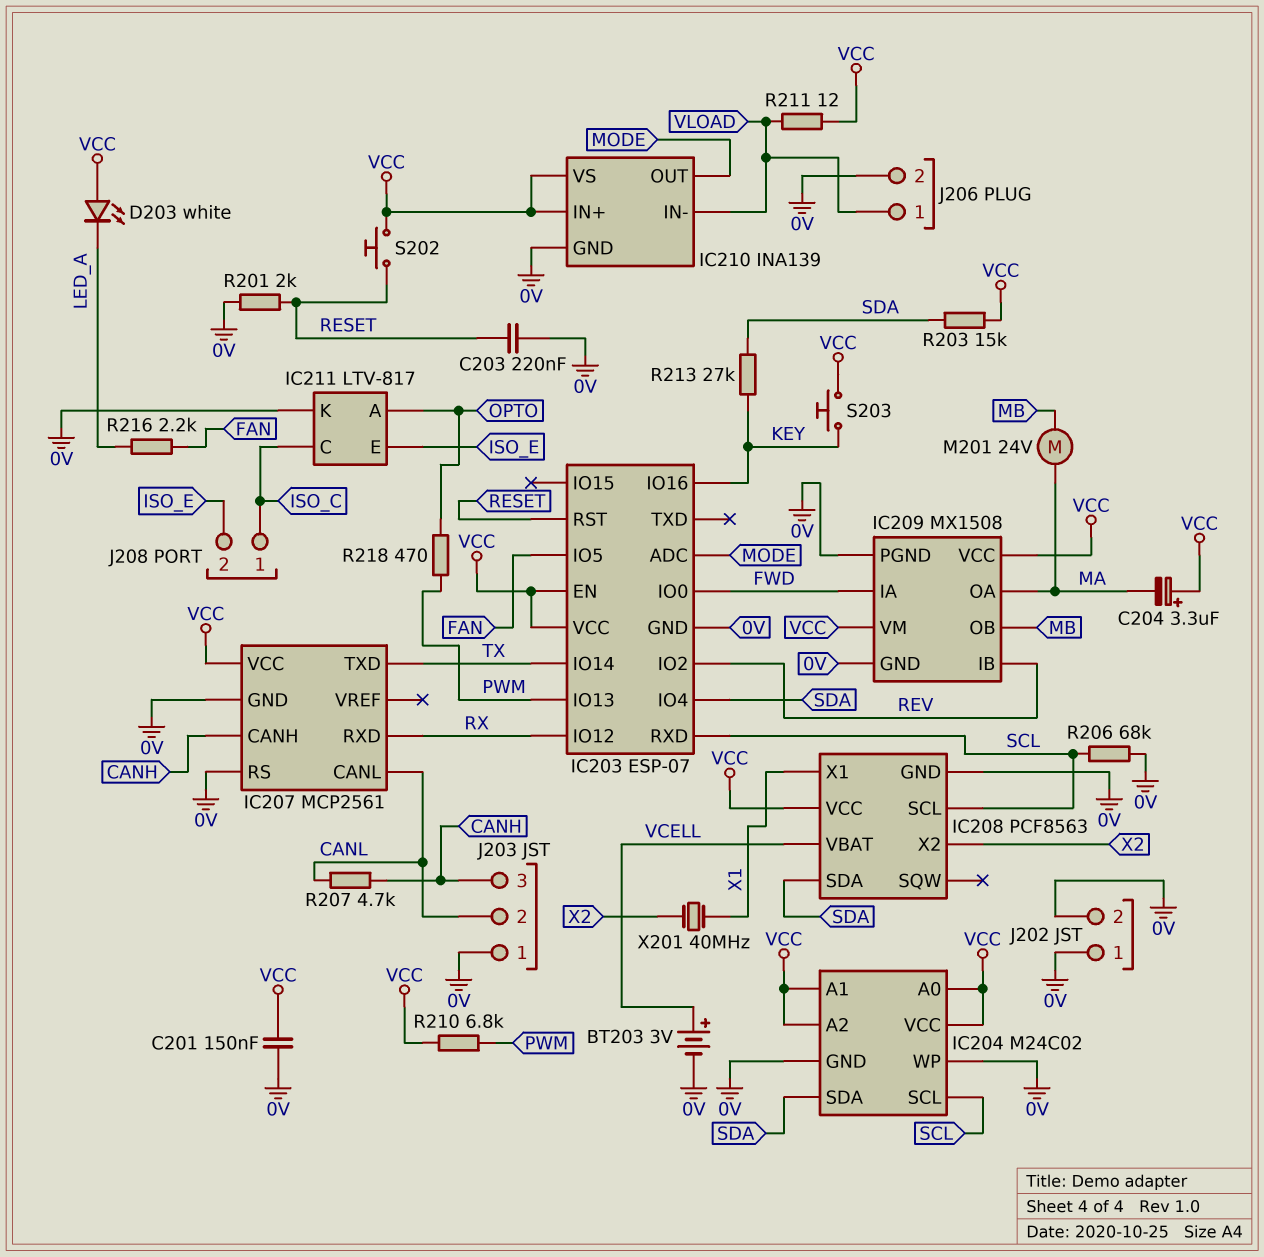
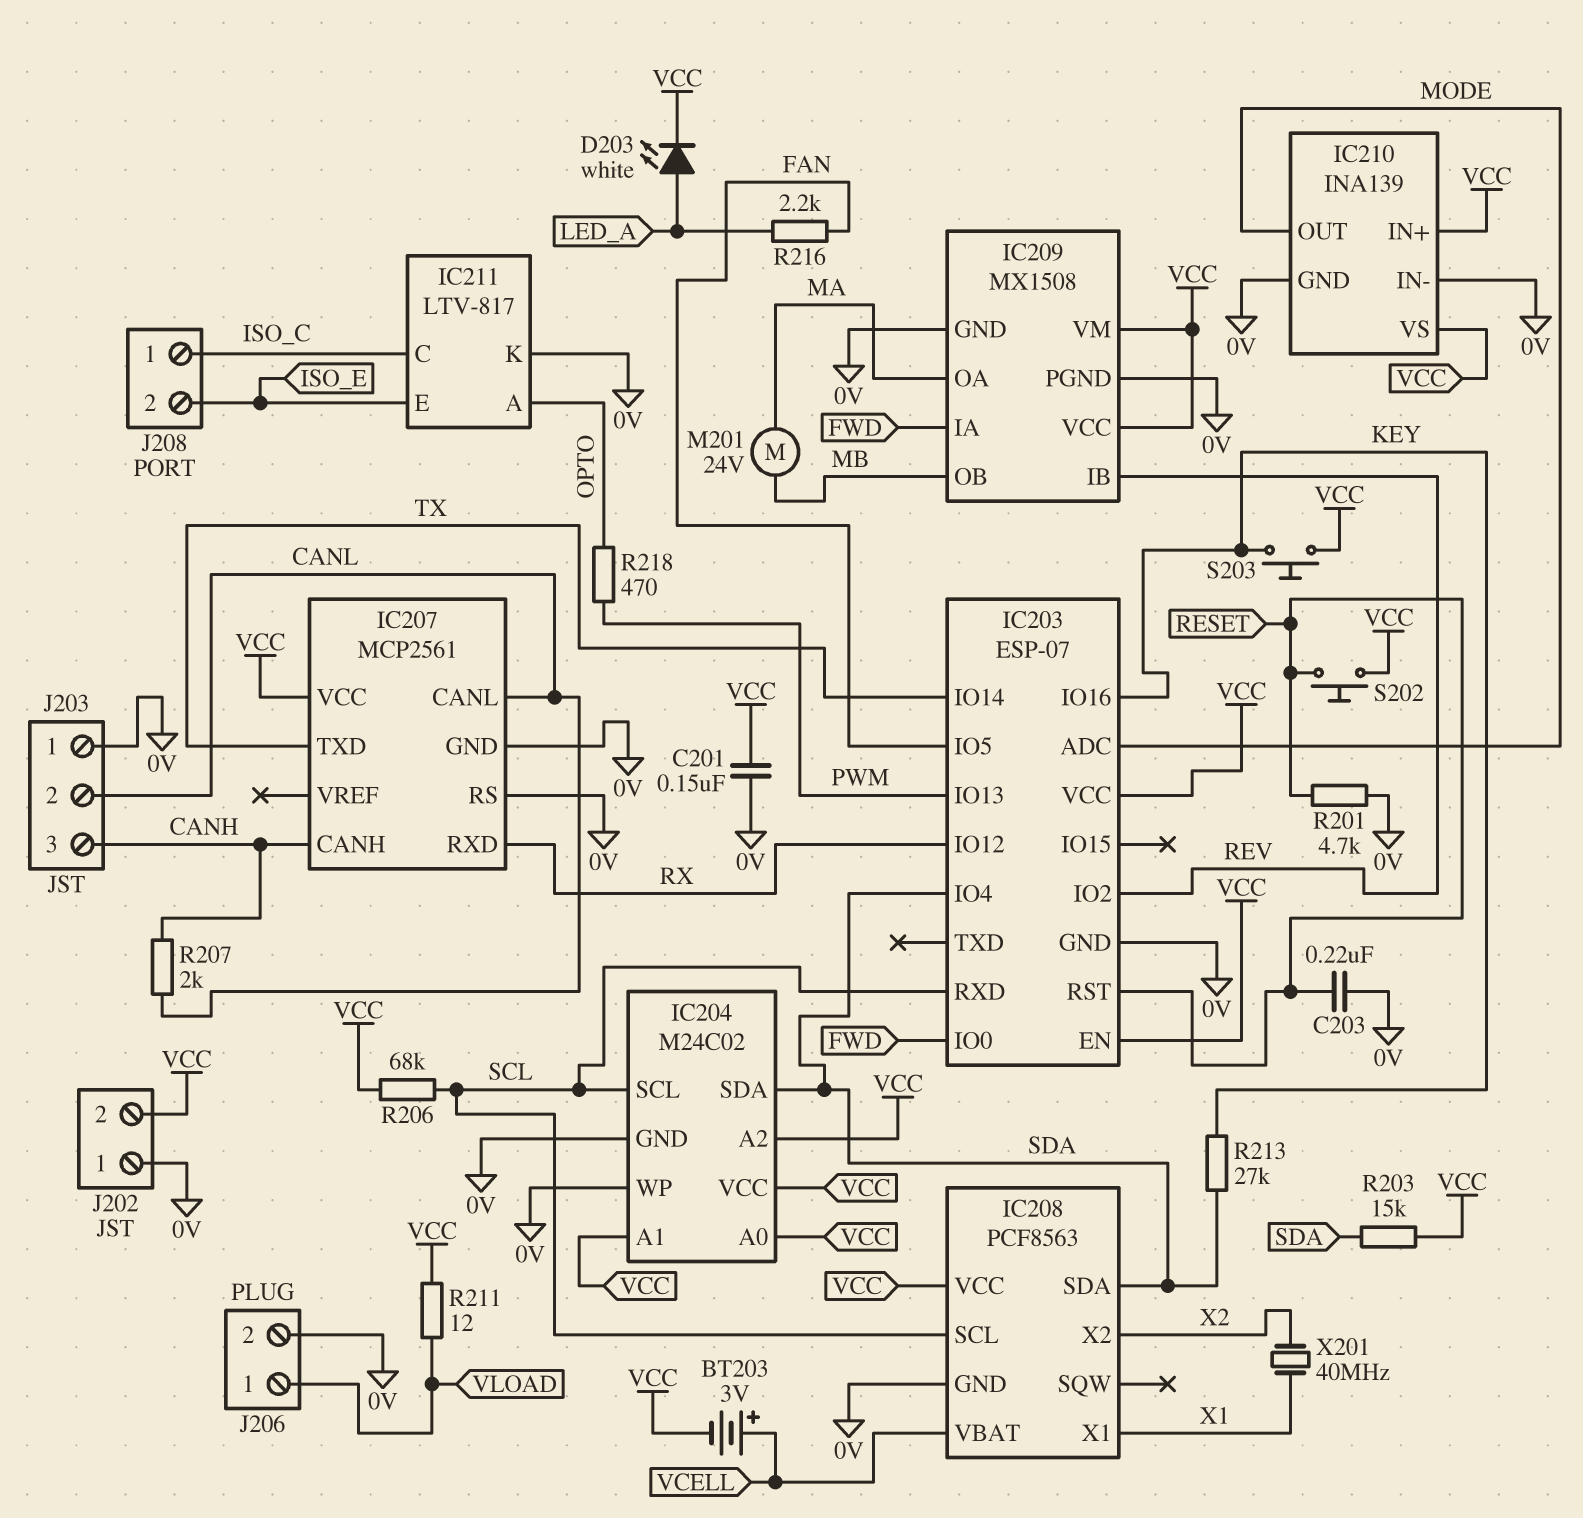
BT203: 3V (plus VCELL, minus 0V) -> 3V (plus VCELL, minus VCC)
C204: 3.3uF (plus VCC, minus MA) -> none
D203: LED white (A VCC, K LED_A) -> LED white (A LED_A, K VCC)
IC210 pin IN-: VLOAD -> 0V
J202 pin 2: 0V -> VCC
R201: 2k (0V, RESET) -> 4.7k (0V, RESET)
R206: 68k (0V, SCL) -> 68k (SCL, VCC)
R207: 4.7k (CANH, CANL) -> 2k (CANH, CANL)
R210: 6.8k (PWM, VCC) -> none

